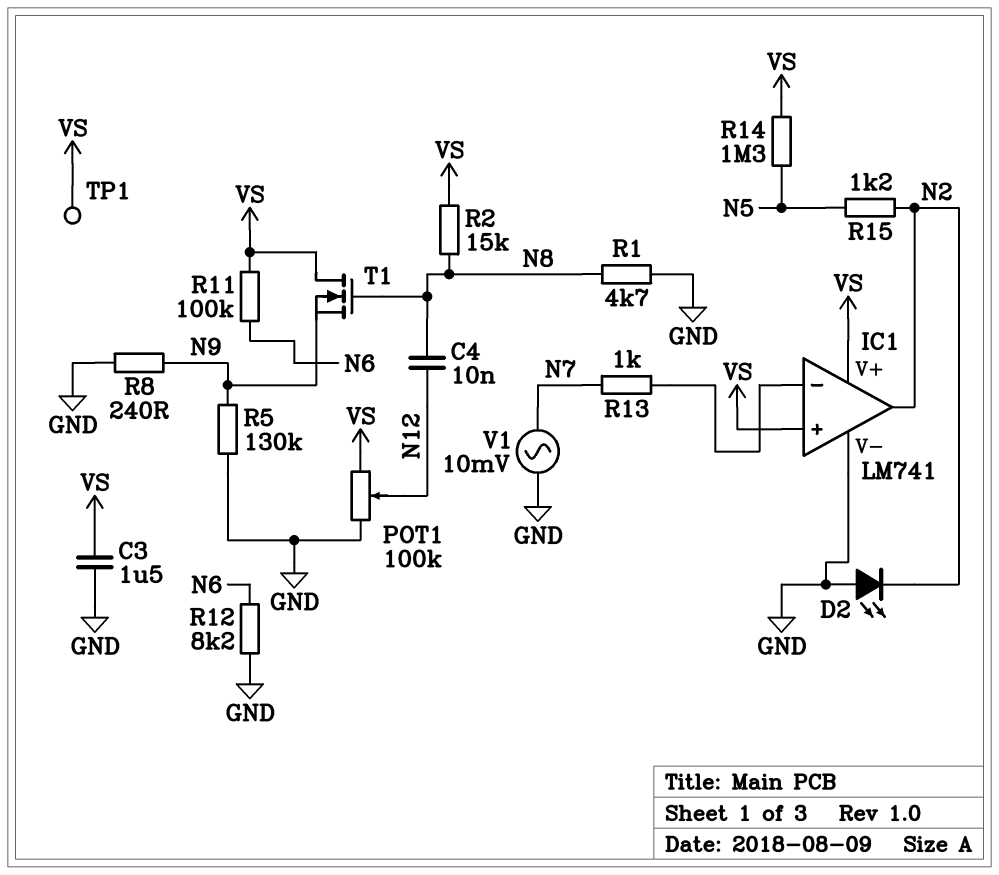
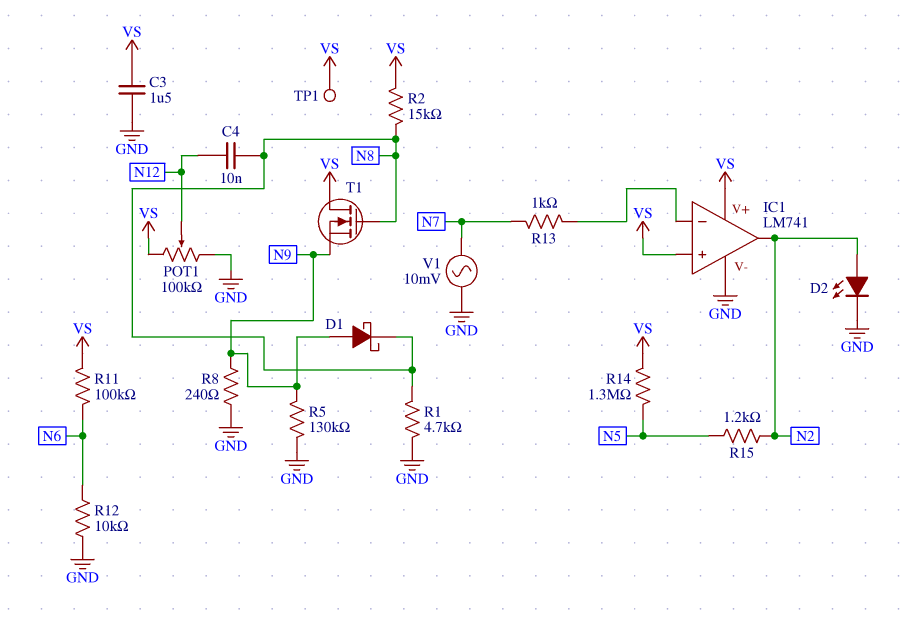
D1: none -> schottky (A N9, K N8)
D2: LED (A GND, K N2) -> LED (A N2, K GND)
R12: 8.2k (GND, N6) -> 10k (GND, N6)

